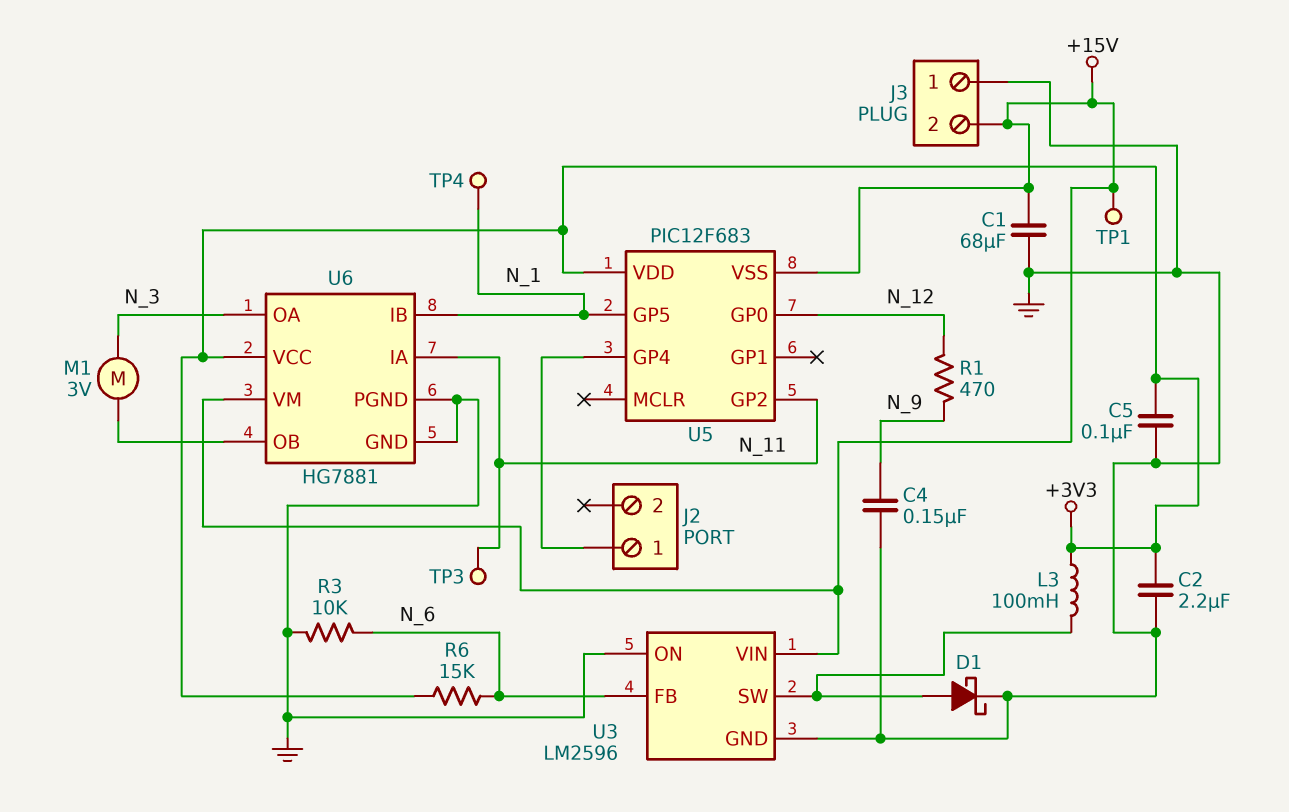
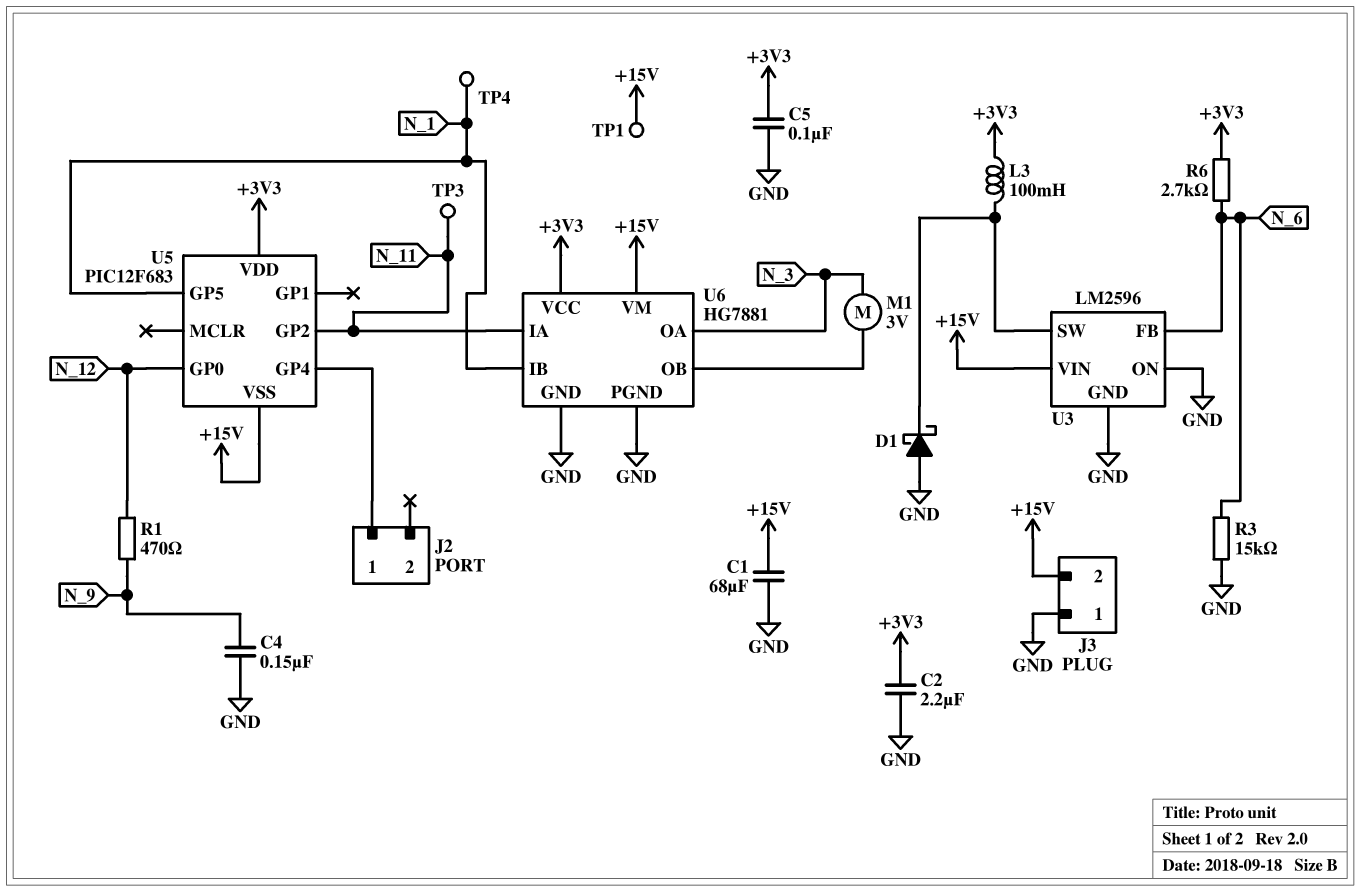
D1: schottky (A U3/SW, K GND) -> schottky (A GND, K U3/SW)
R3: 10k (GND, N_6) -> 15k (GND, N_6)
R6: 15k (+3V3, N_6) -> 2.7k (+3V3, N_6)

